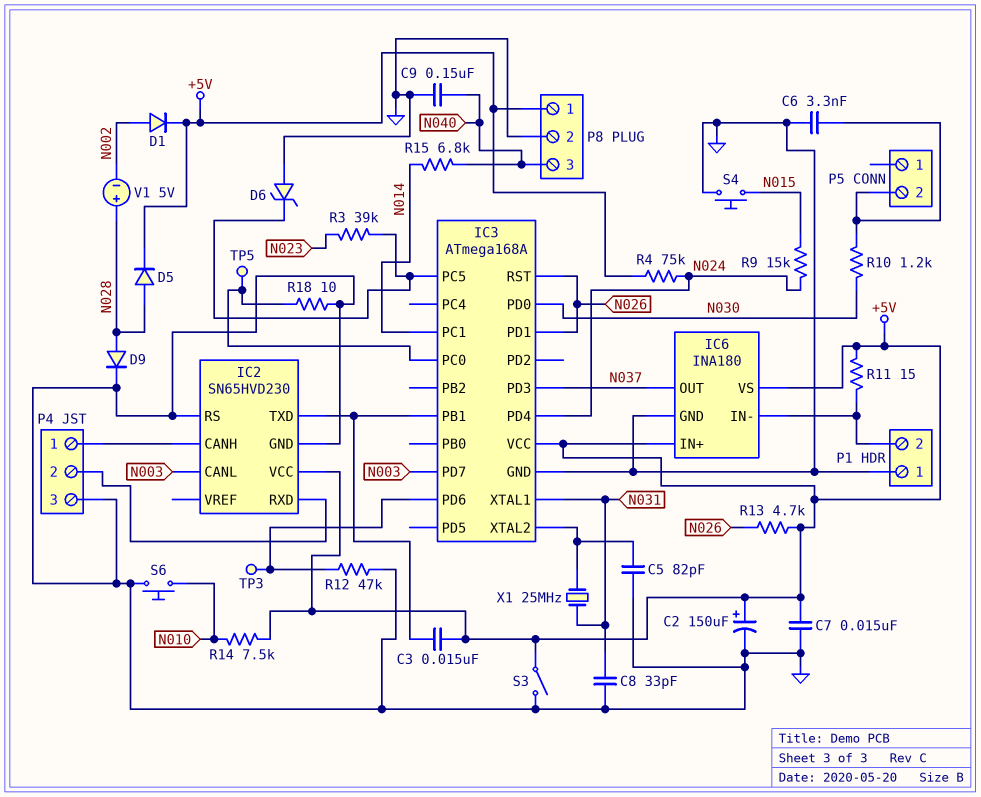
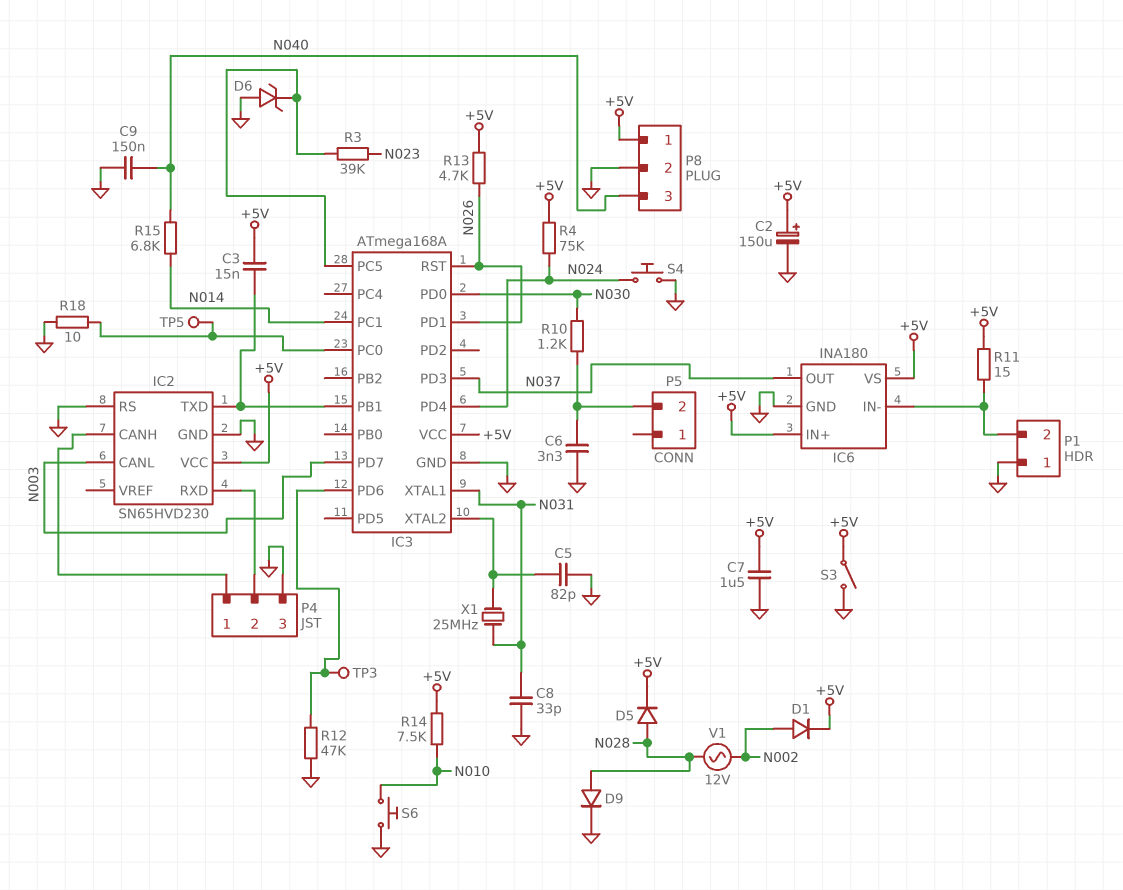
C7: 15nF (+5V, GND) -> 1.5uF (+5V, GND)
R9: 15k (N015, N024) -> none
S4: button (GND, N015) -> button (GND, N024)
V1: 5V (plus N028, minus N002) -> AC 12V (N002, N028)

